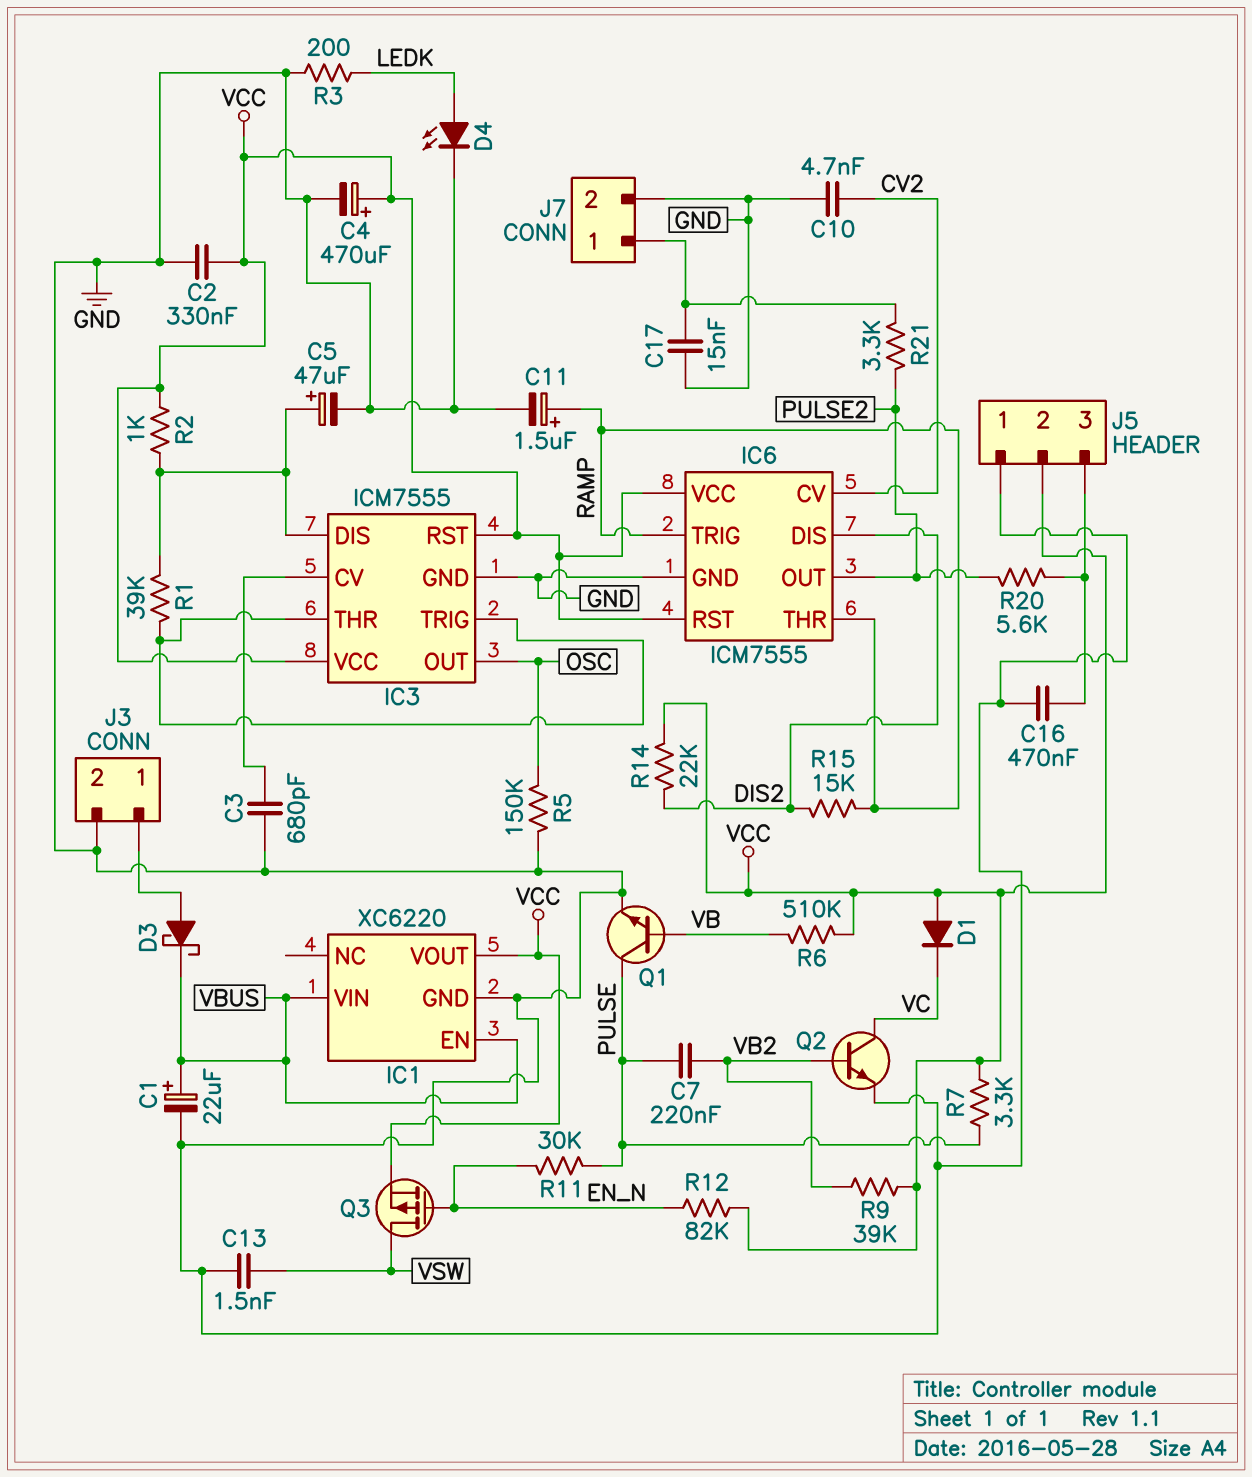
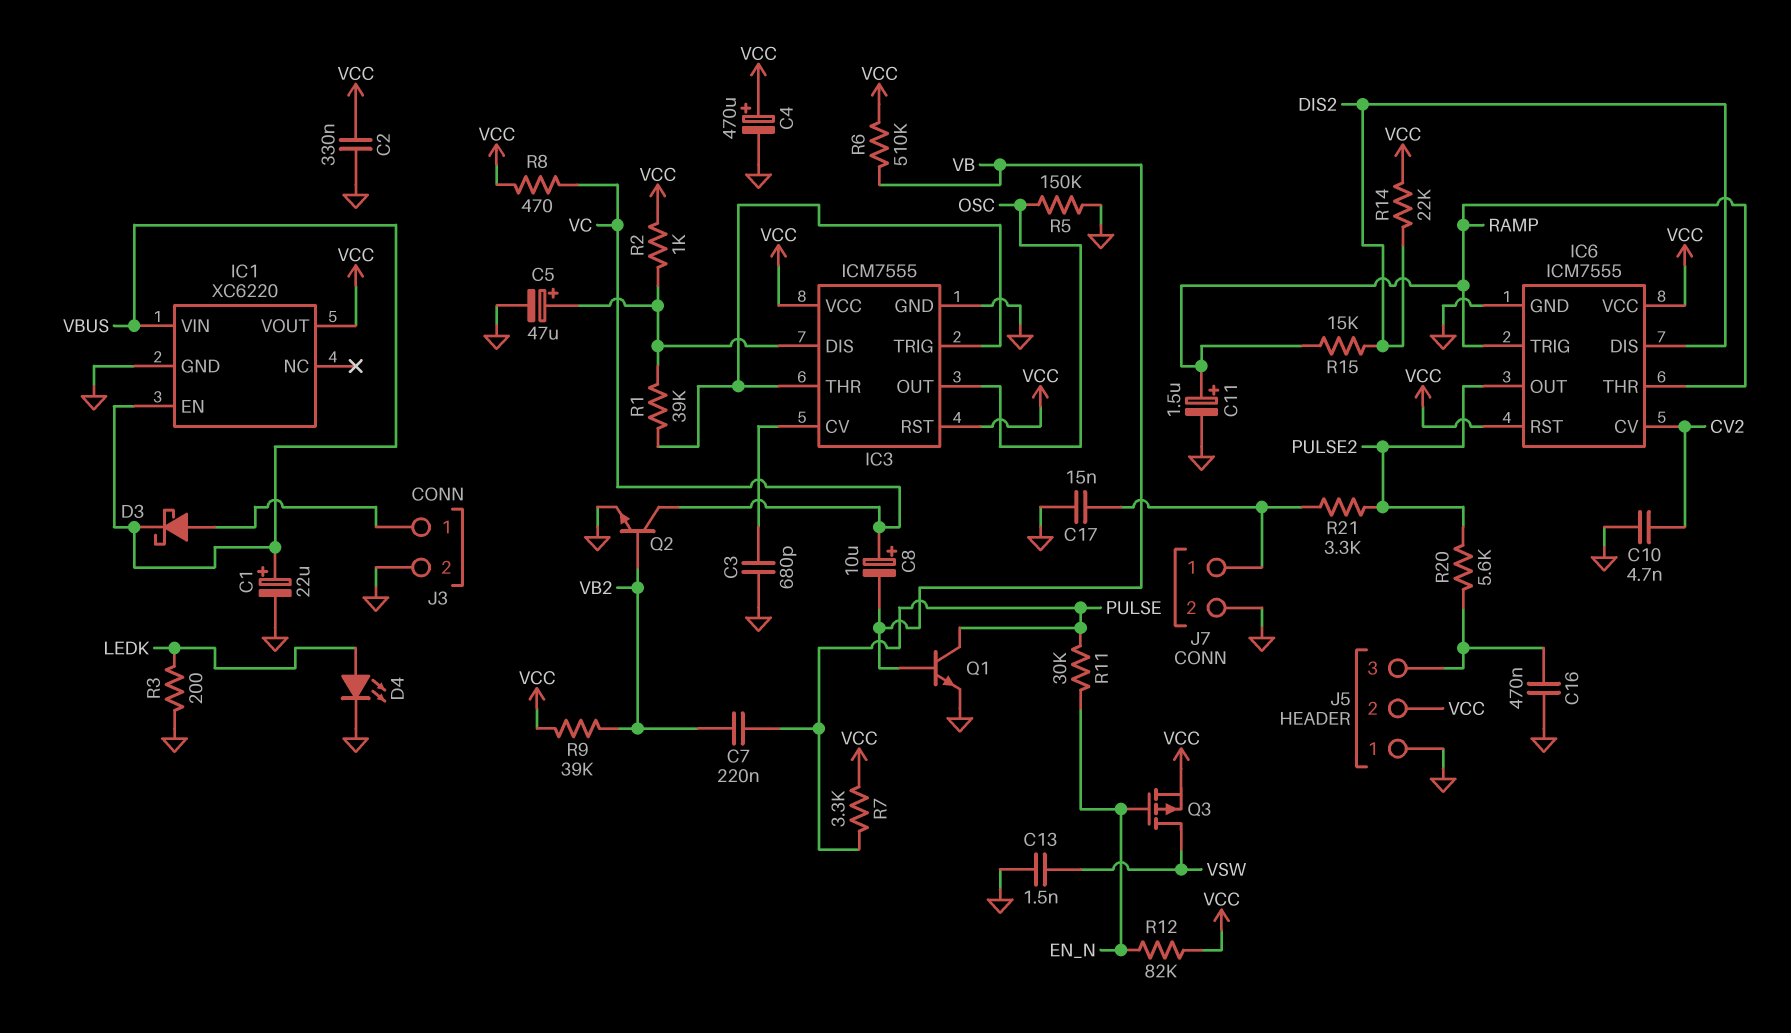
C8: none -> 10uF (plus VC, minus VB)
D1: diode (A VCC, K VC) -> none
R8: none -> 470 (VC, VCC)

